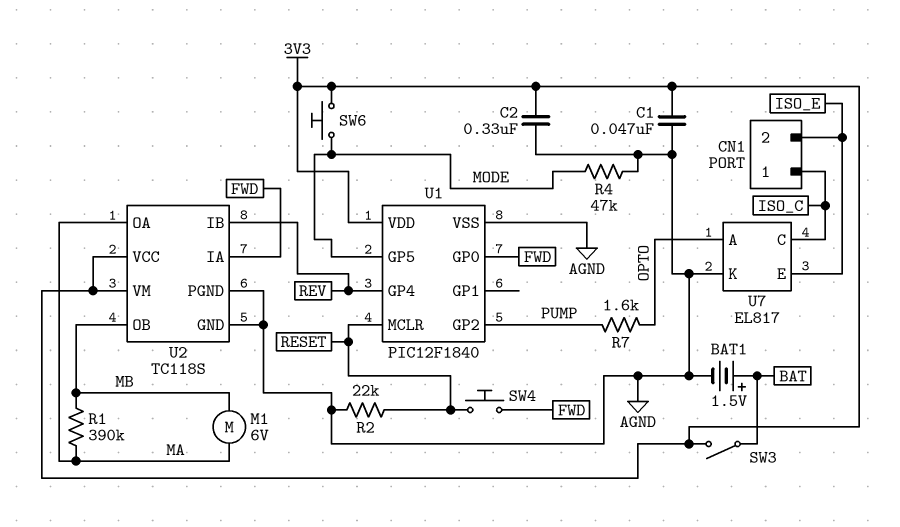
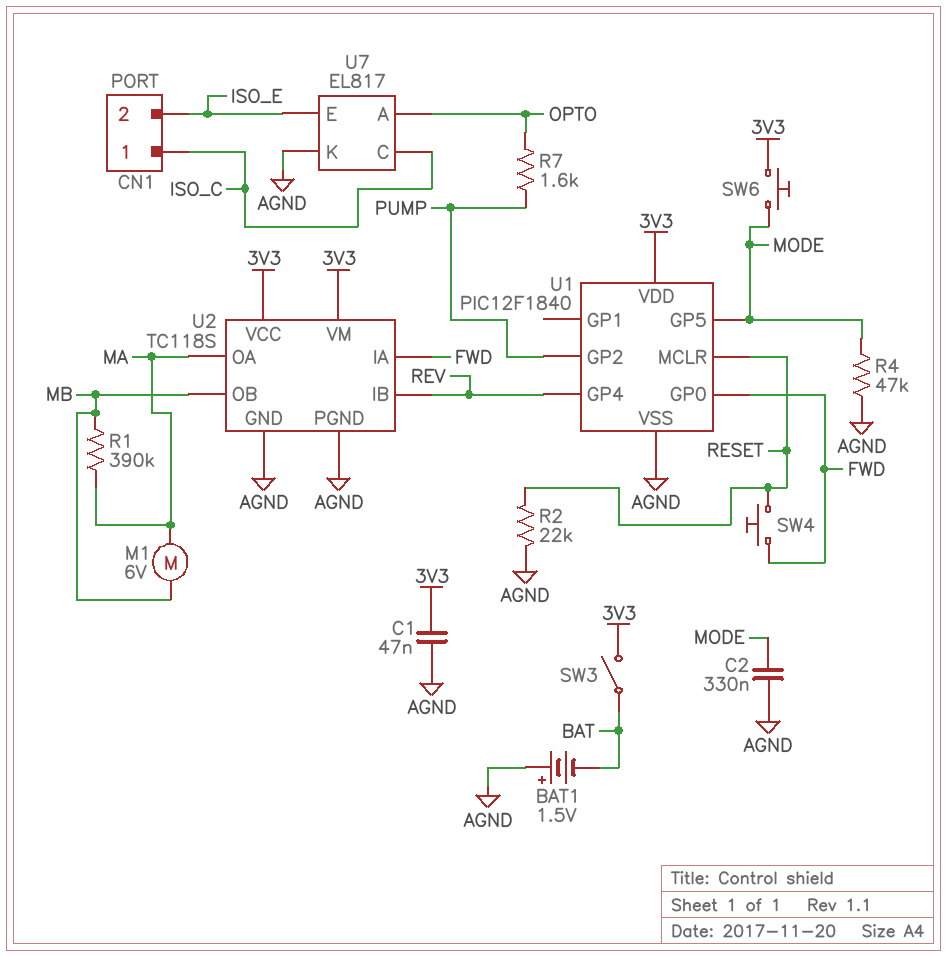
BAT1: 1.5V (plus BAT, minus AGND) -> 1.5V (plus AGND, minus BAT)
C2: 330nF (3V3, AGND) -> 330nF (AGND, MODE)

